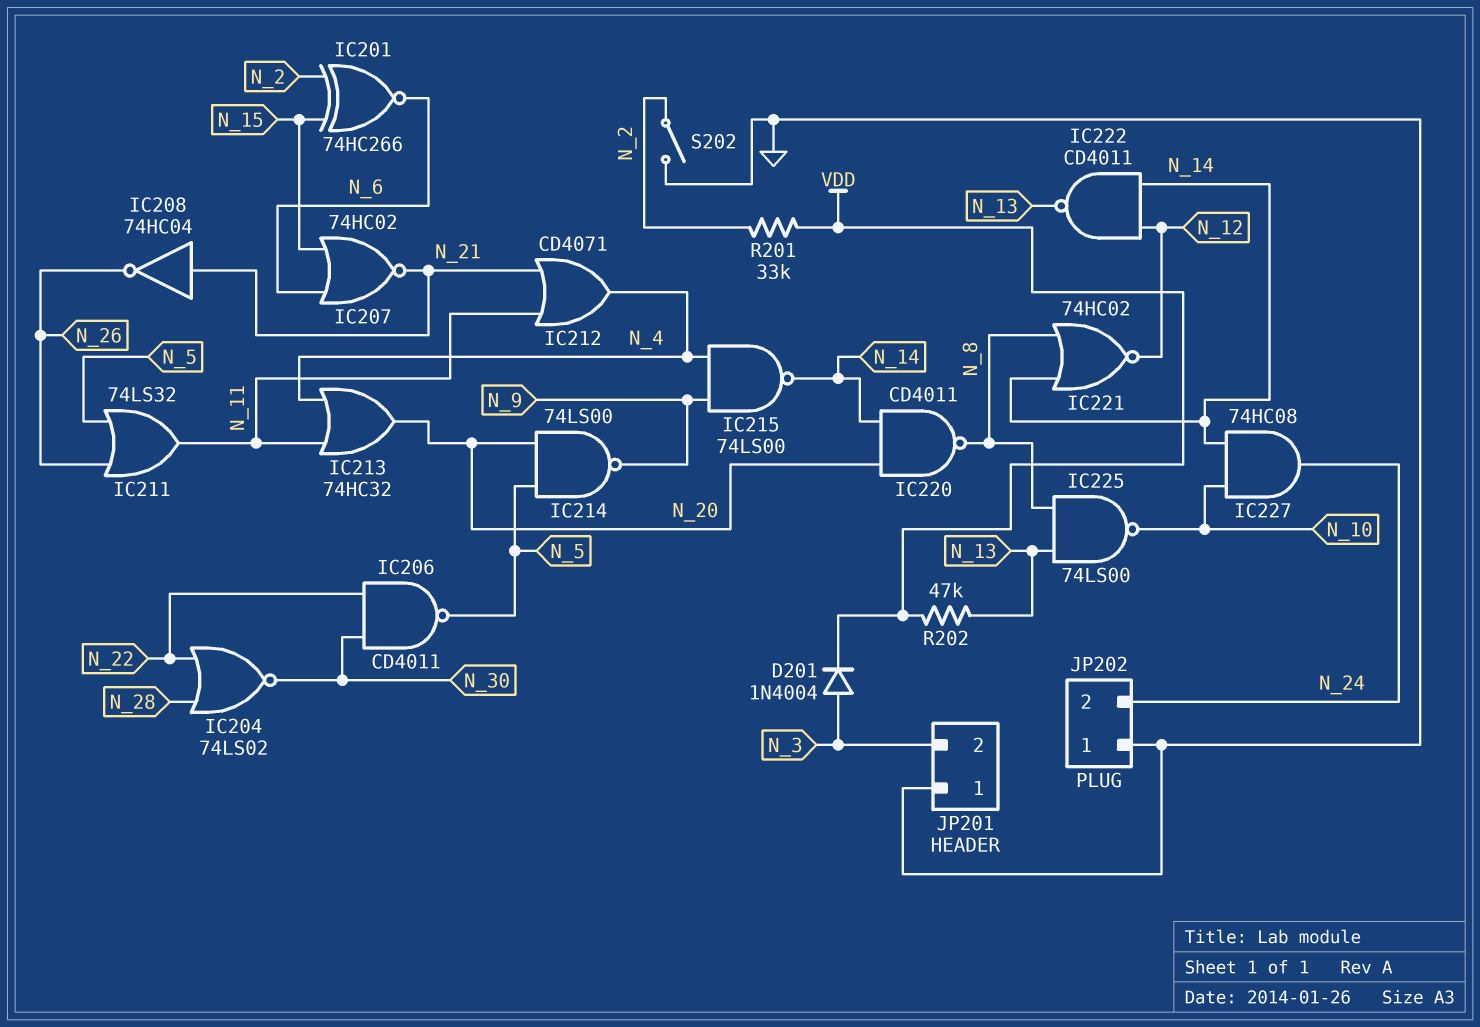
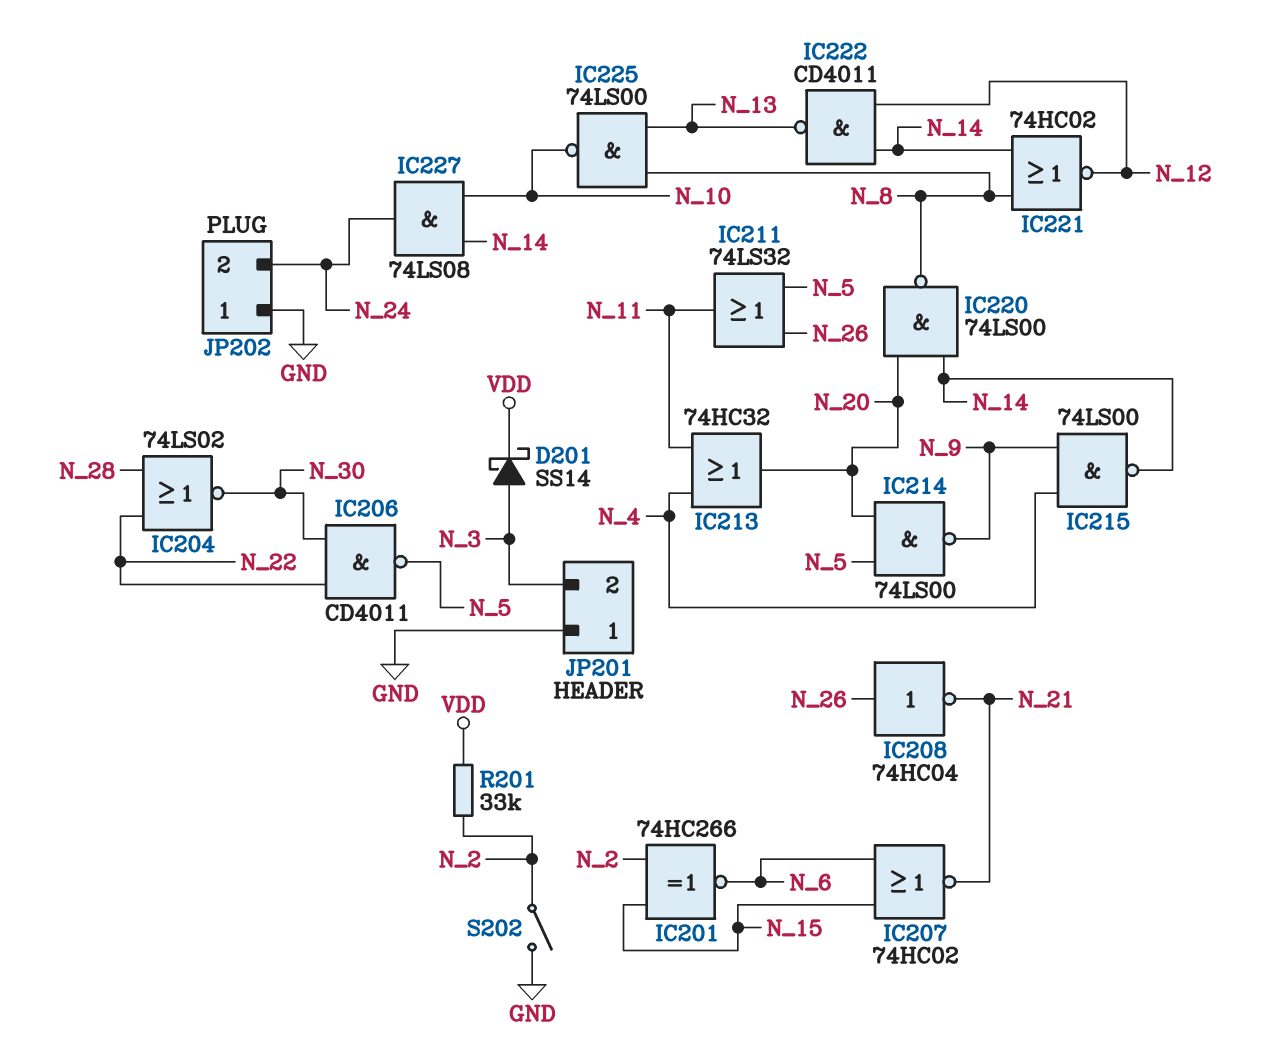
D201: diode 1N4004 (A N_3, K VDD) -> schottky SS14 (A N_3, K VDD)
IC208: NOT 74HC04 (in N_21, out N_26) -> NOT 74HC04 (in N_26, out N_21)
IC212: OR CD4071 (in N_11, in N_21, out N_4) -> none
IC220: NAND CD4011 (in N_14, in N_20, out N_8) -> NAND 74LS00 (in N_14, in N_20, out N_8)
IC227: AND 74HC08 (in N_10, in N_14, out N_24) -> AND 74LS08 (in N_10, in N_14, out N_24)
R202: 47k (N_13, VDD) -> none

